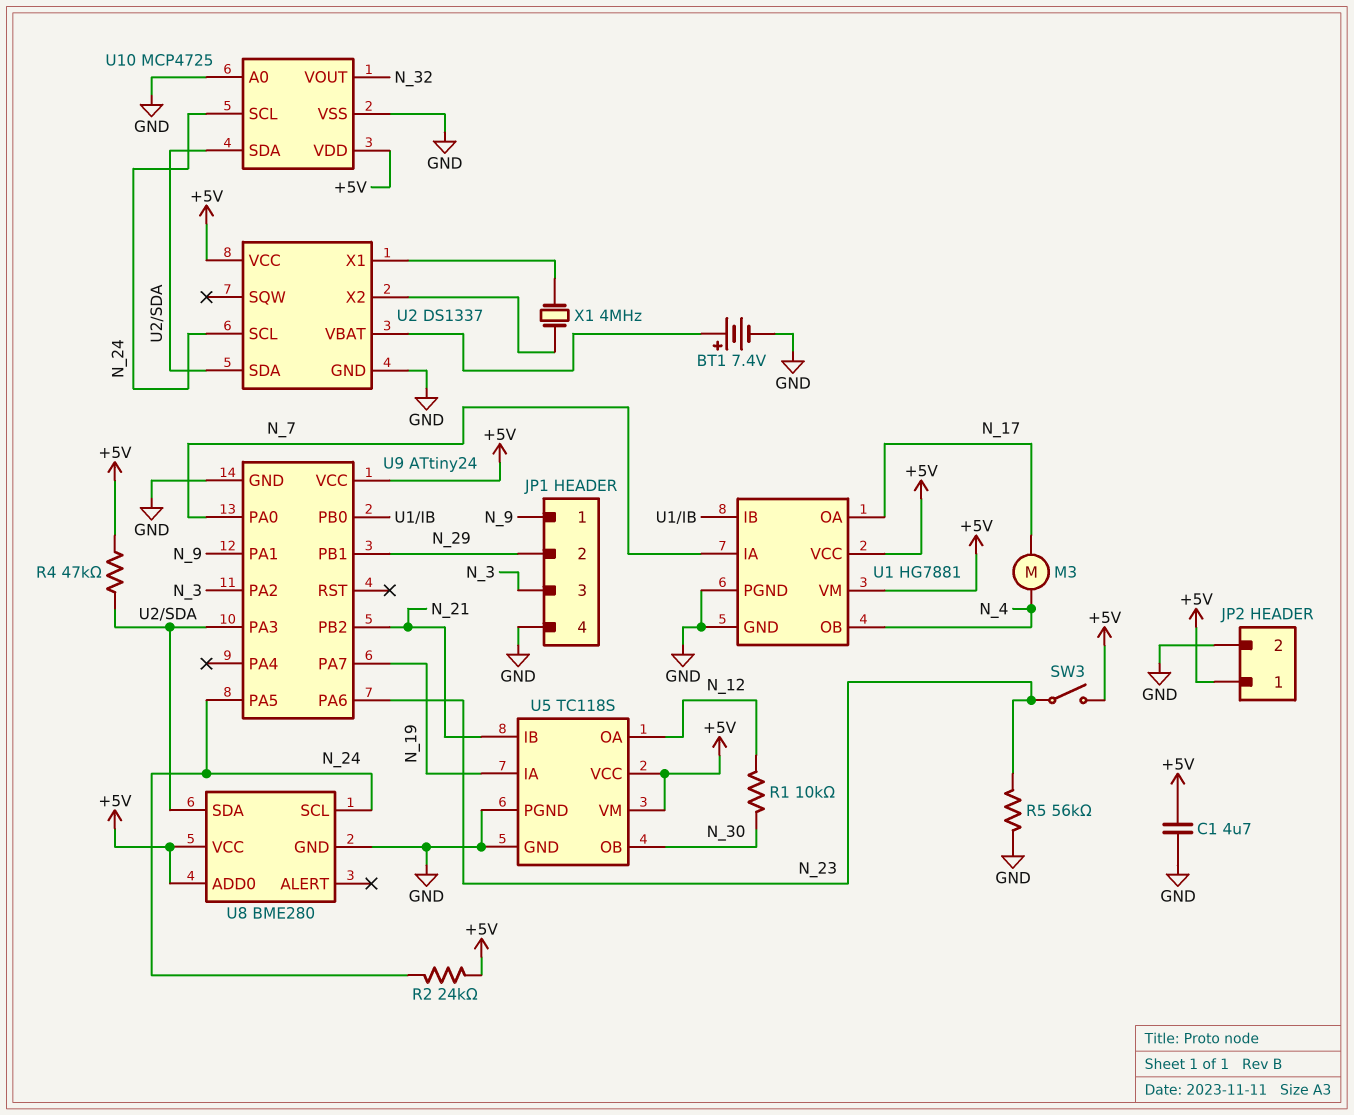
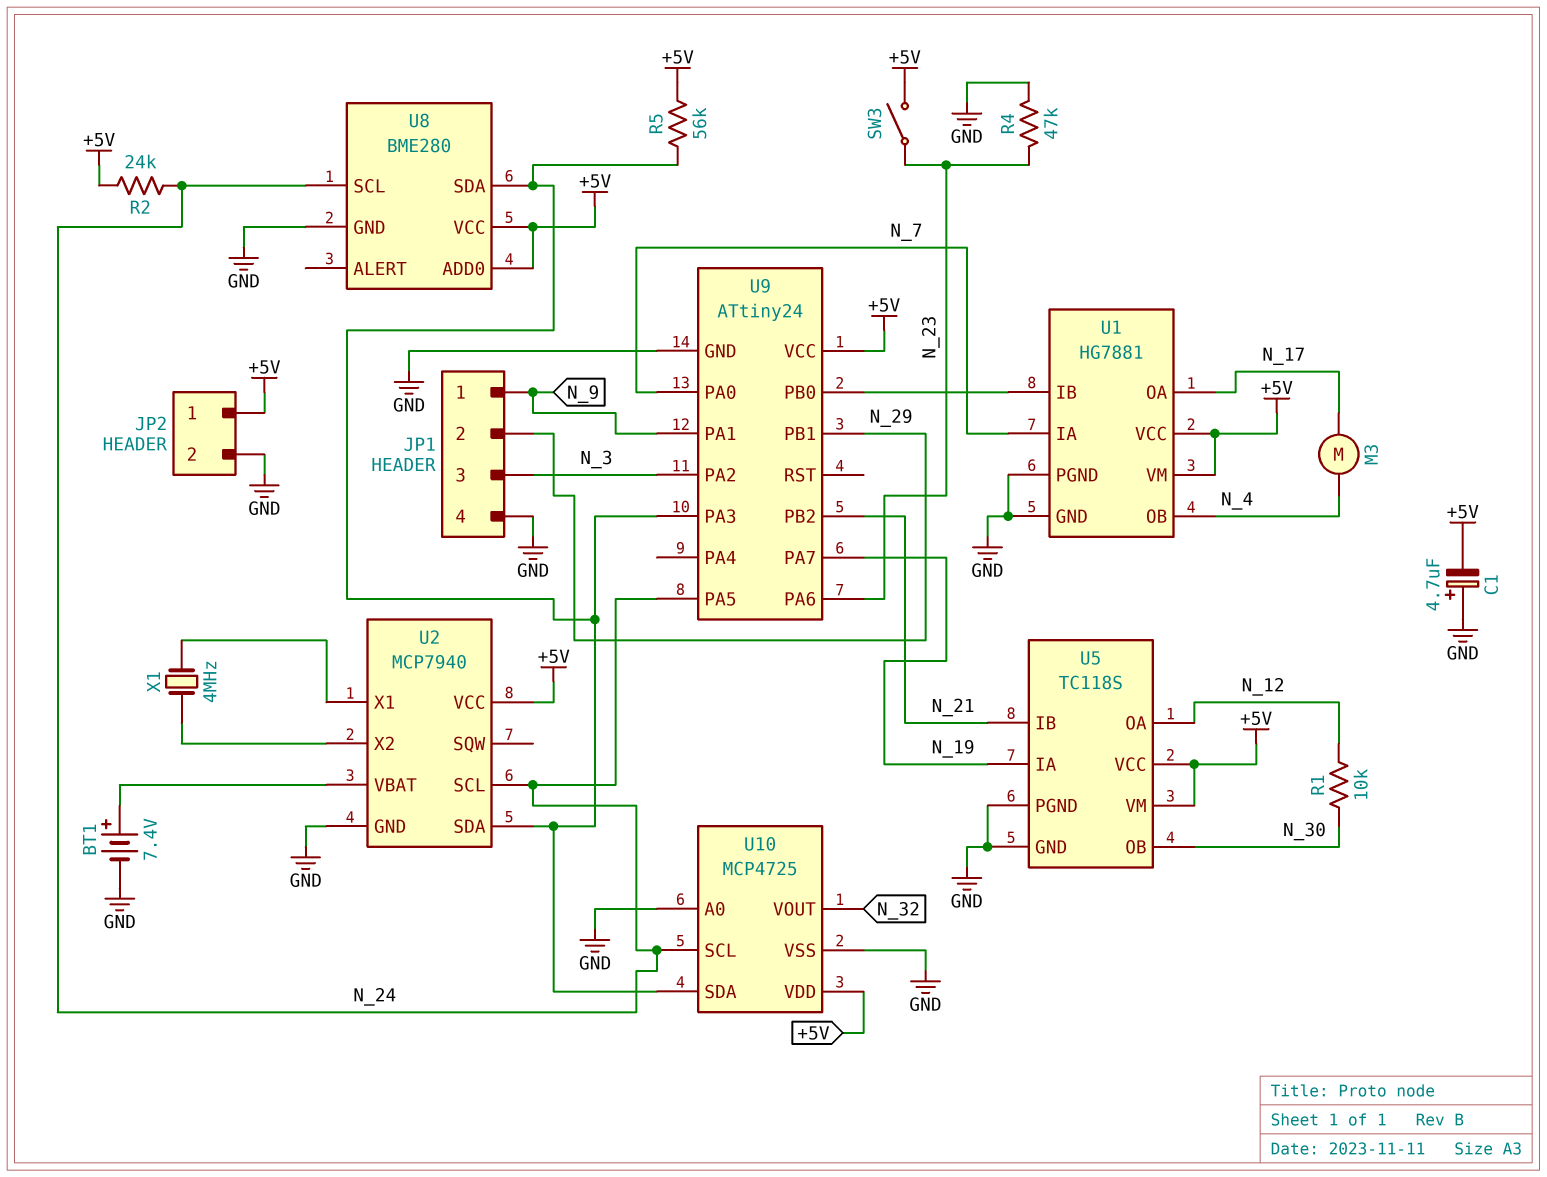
C1: 4.7uF (+5V, GND) -> 4.7uF (plus GND, minus +5V)
R4: 47k (+5V, U2/SDA) -> 47k (GND, N_23)
R5: 56k (GND, N_23) -> 56k (+5V, U2/SDA)
U2: DS1337 -> MCP7940

